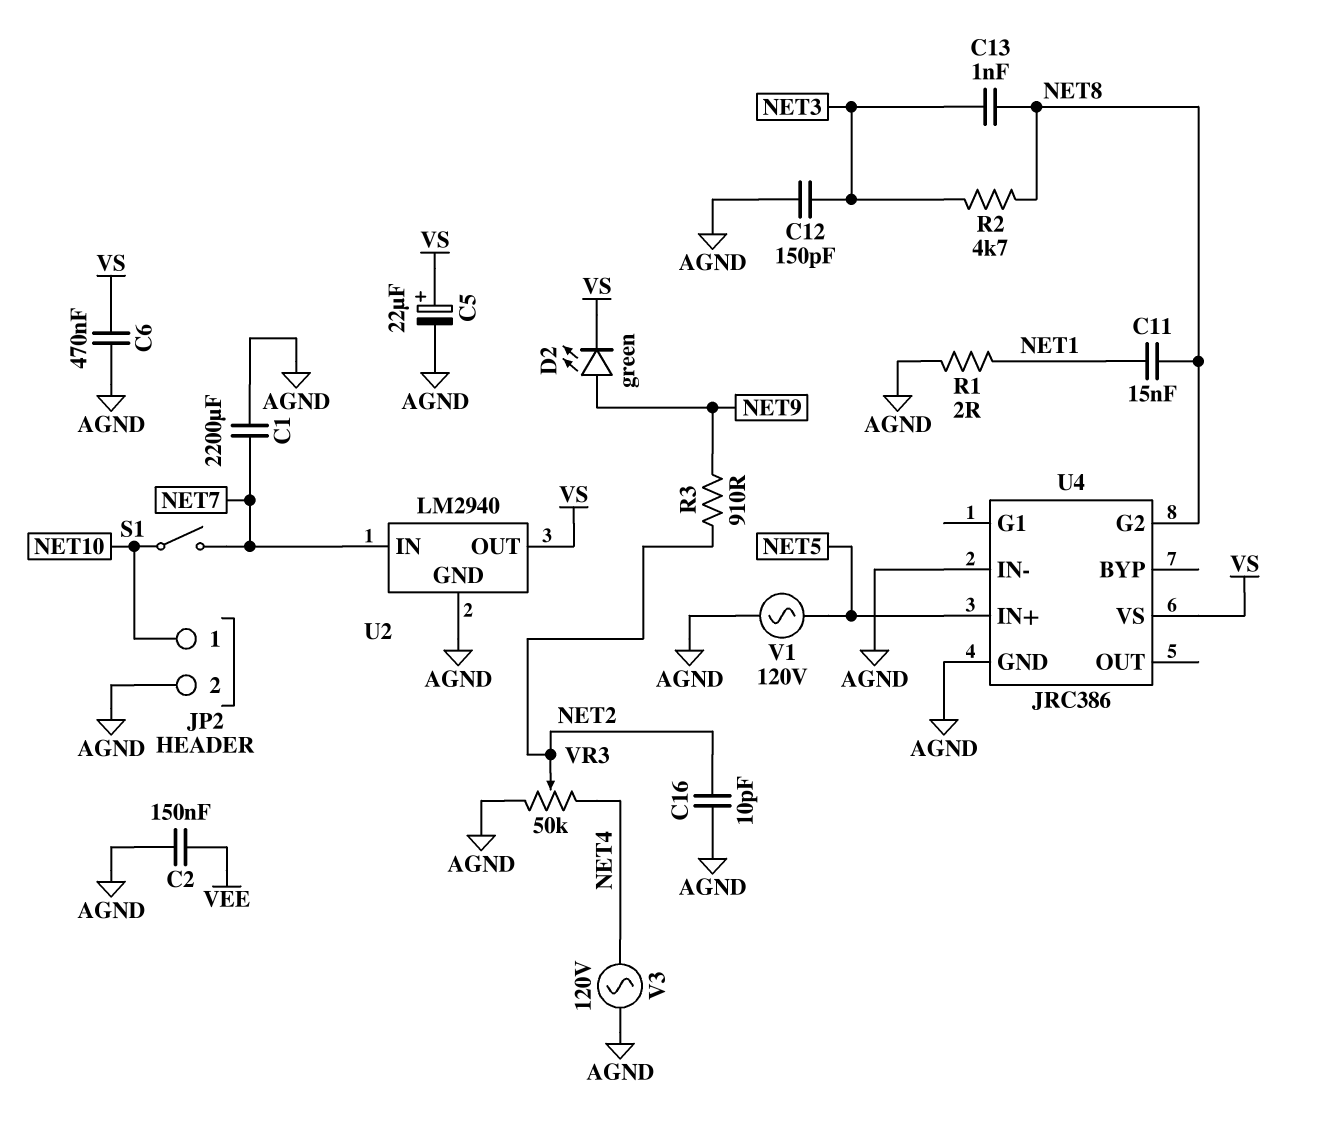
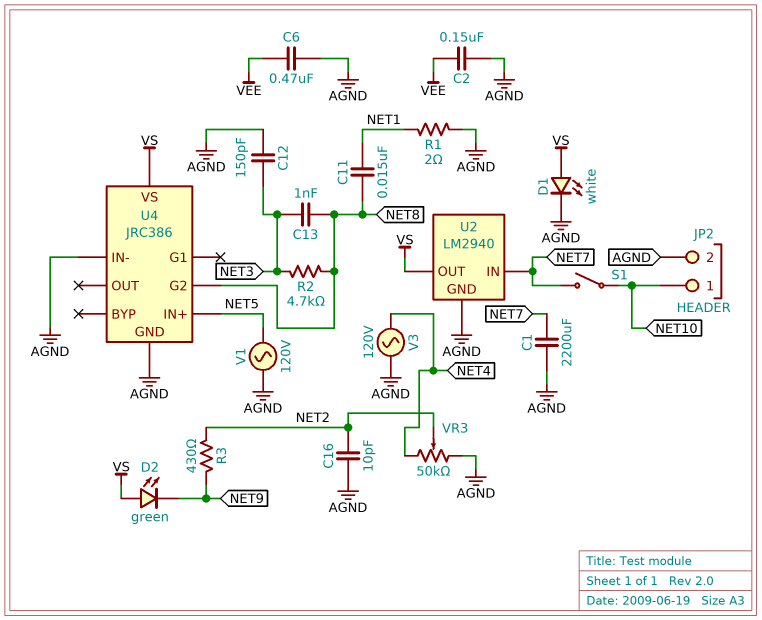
C5: 22uF (plus VS, minus AGND) -> none
C6: 470nF (AGND, VS) -> 470nF (AGND, VEE)
D1: none -> LED white (A VS, K AGND)
D2: LED green (A NET9, K VS) -> LED green (A VS, K NET9)
R3: 910 (NET2, NET9) -> 430 (NET2, NET9)

